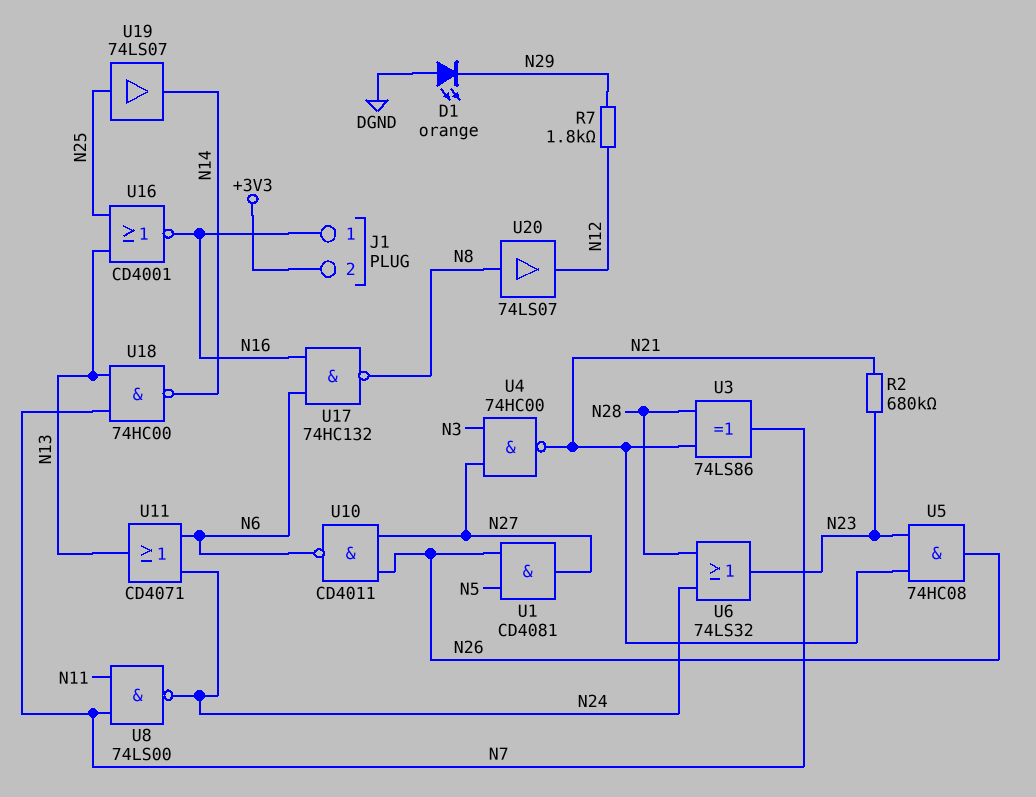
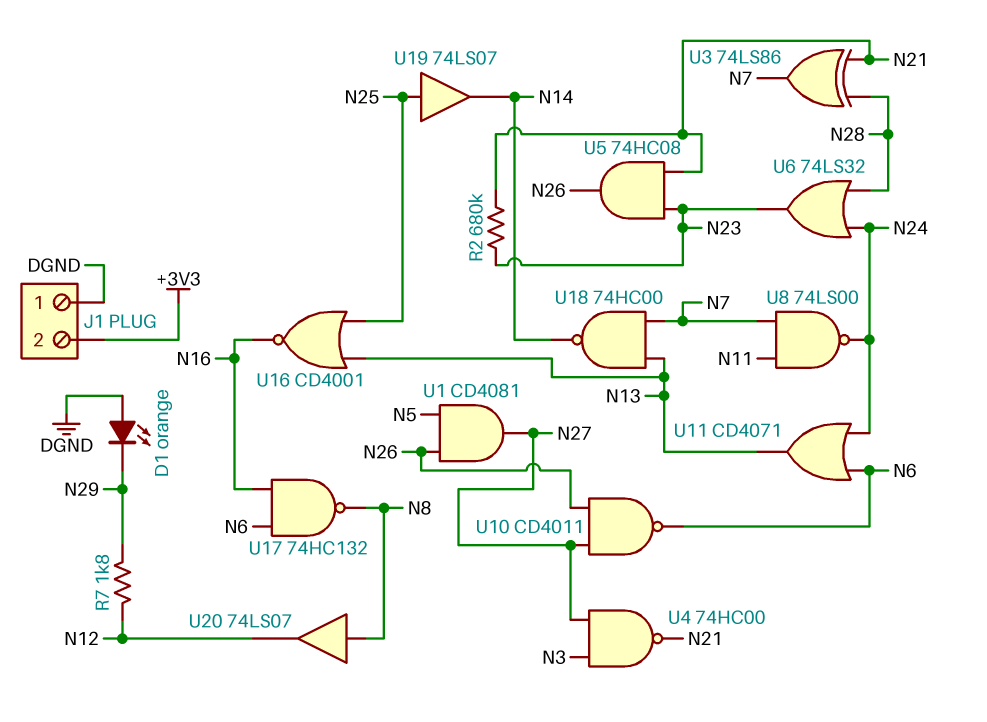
J1 pin 1: N16 -> DGND

